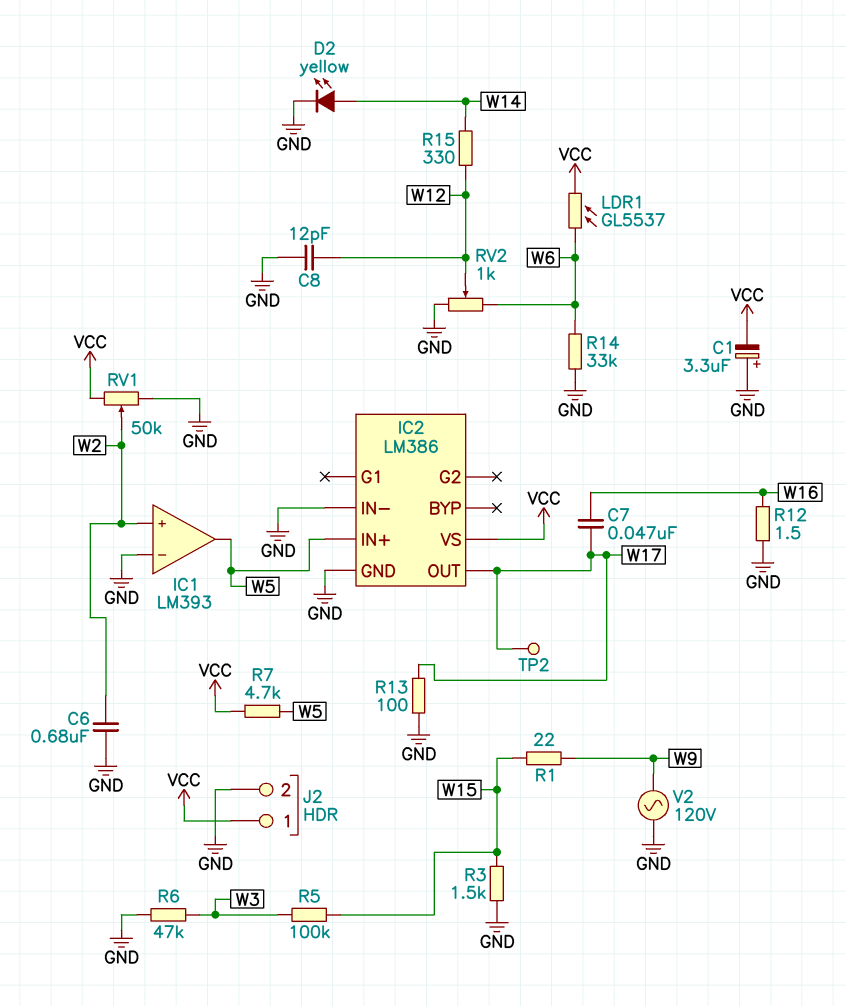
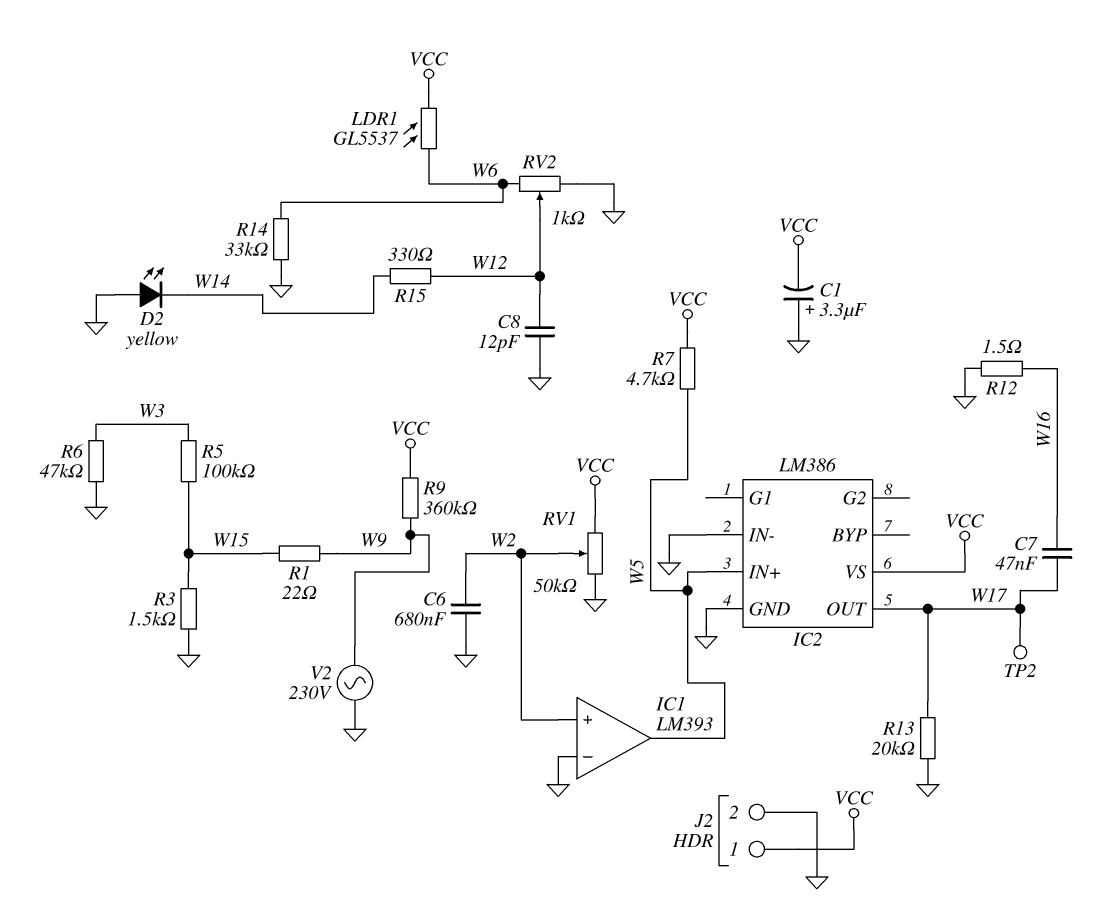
D2: LED yellow (A W14, K GND) -> LED yellow (A GND, K W14)
R9: none -> 360k (VCC, W9)
R13: 100 (GND, W17) -> 20k (GND, W17)
V2: AC 120V (GND, W9) -> AC 230V (GND, W9)

